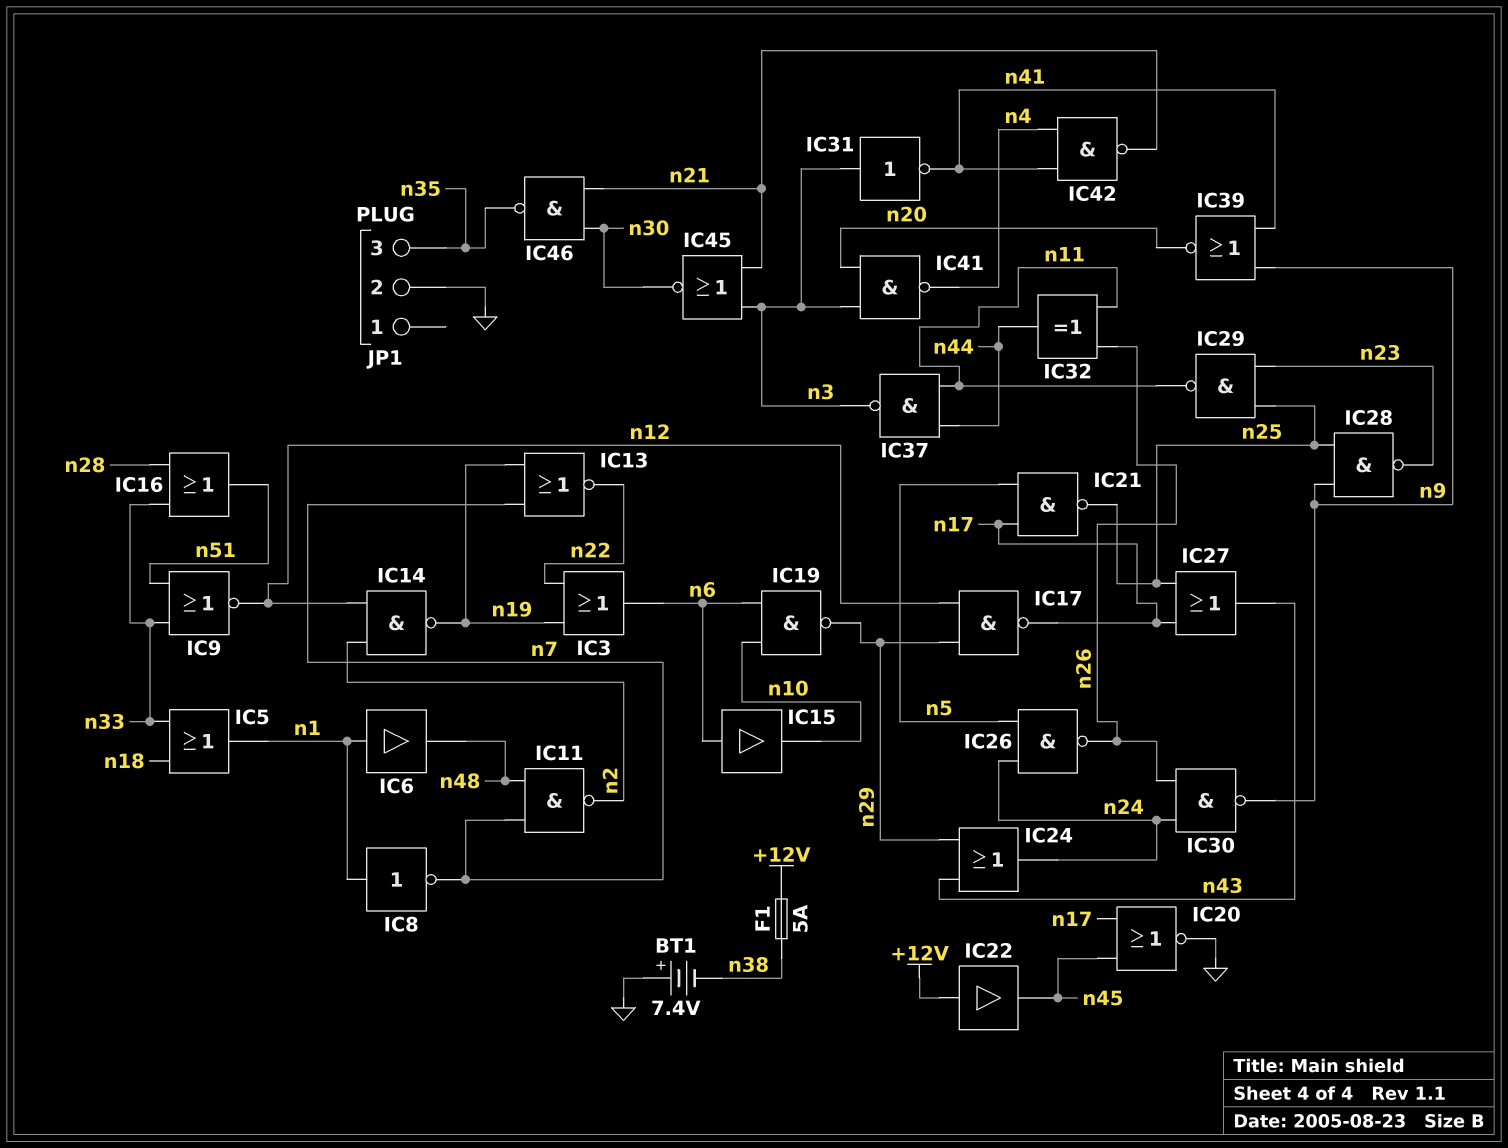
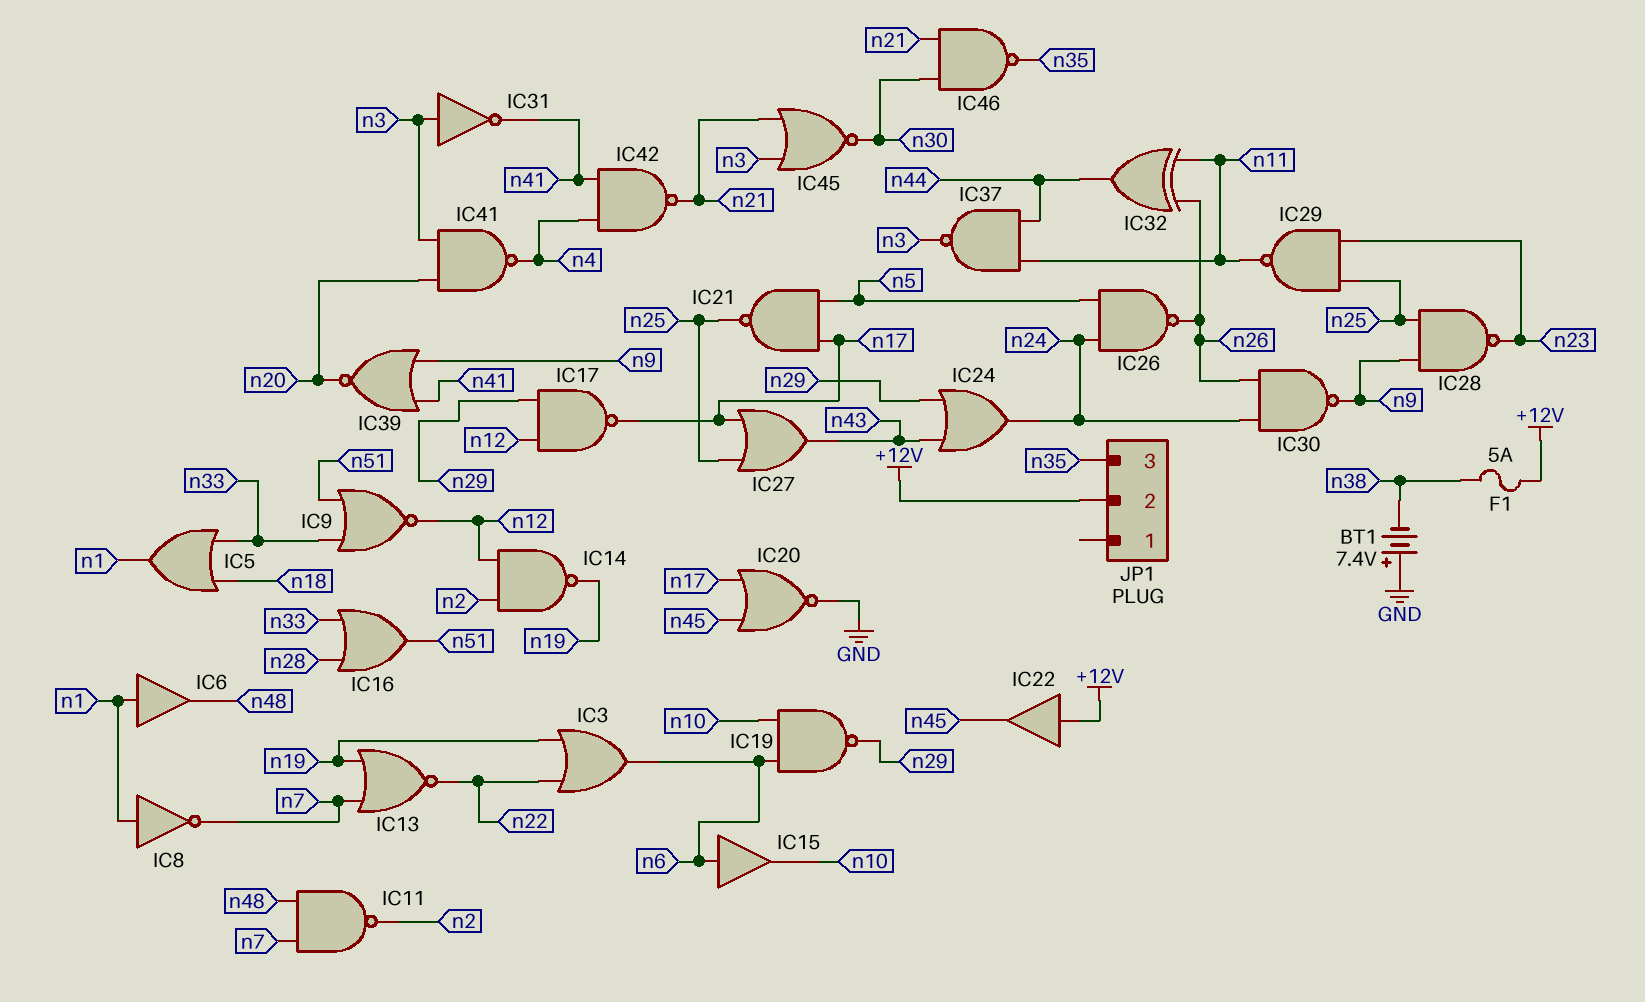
JP1 pin 2: GND -> +12V

